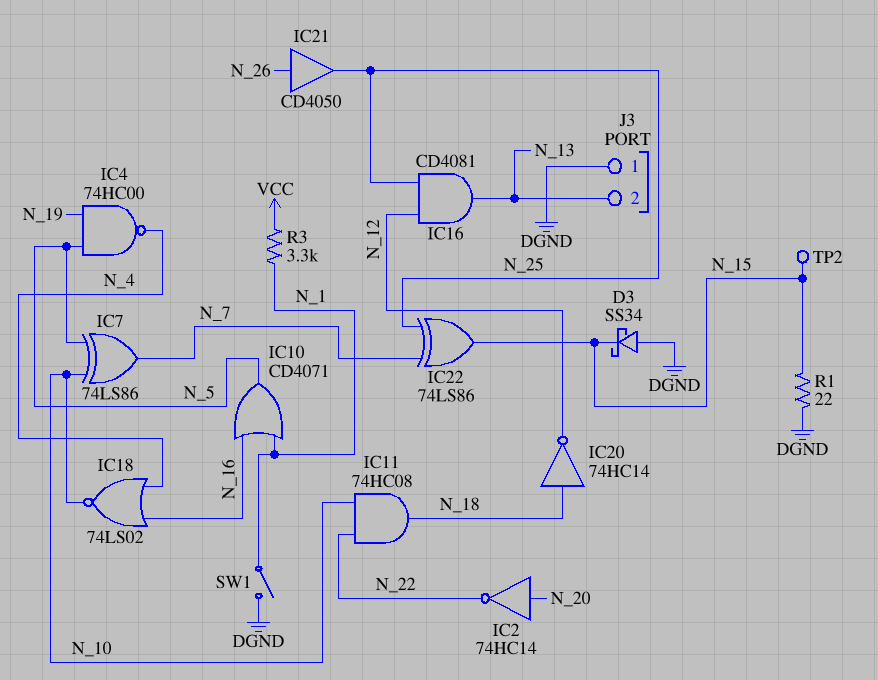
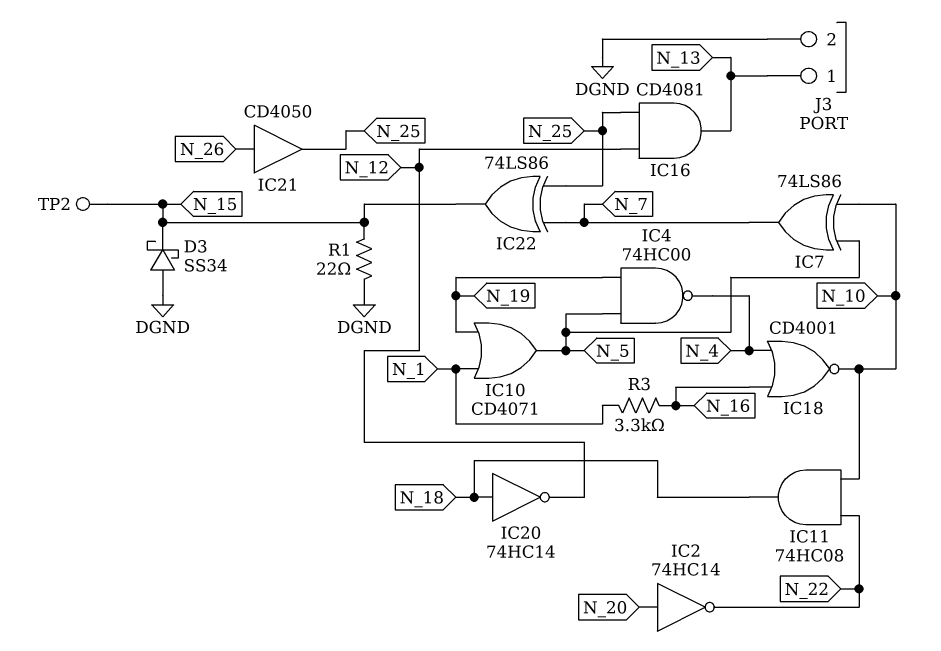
IC10: OR CD4071 (in N_1, in N_16, out N_5) -> OR CD4071 (in N_1, in N_19, out N_5)
IC18: NOR 74LS02 (in N_4, in N_16, out N_10) -> NOR CD4001 (in N_4, in N_16, out N_10)
J3 pin 1: DGND -> N_13
J3 pin 2: N_13 -> DGND
R3: 3.3k (N_1, VCC) -> 3.3k (N_1, N_16)
SW1: switch (DGND, N_1) -> none

